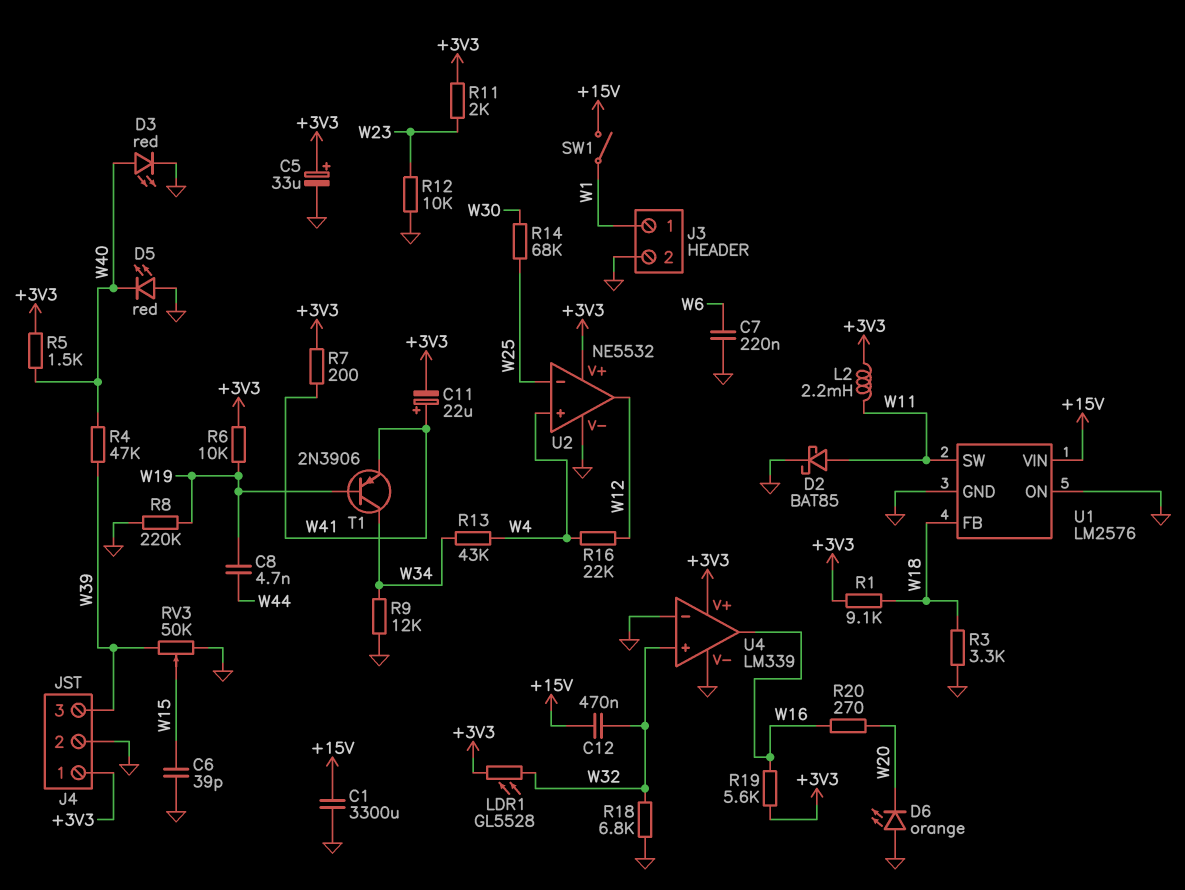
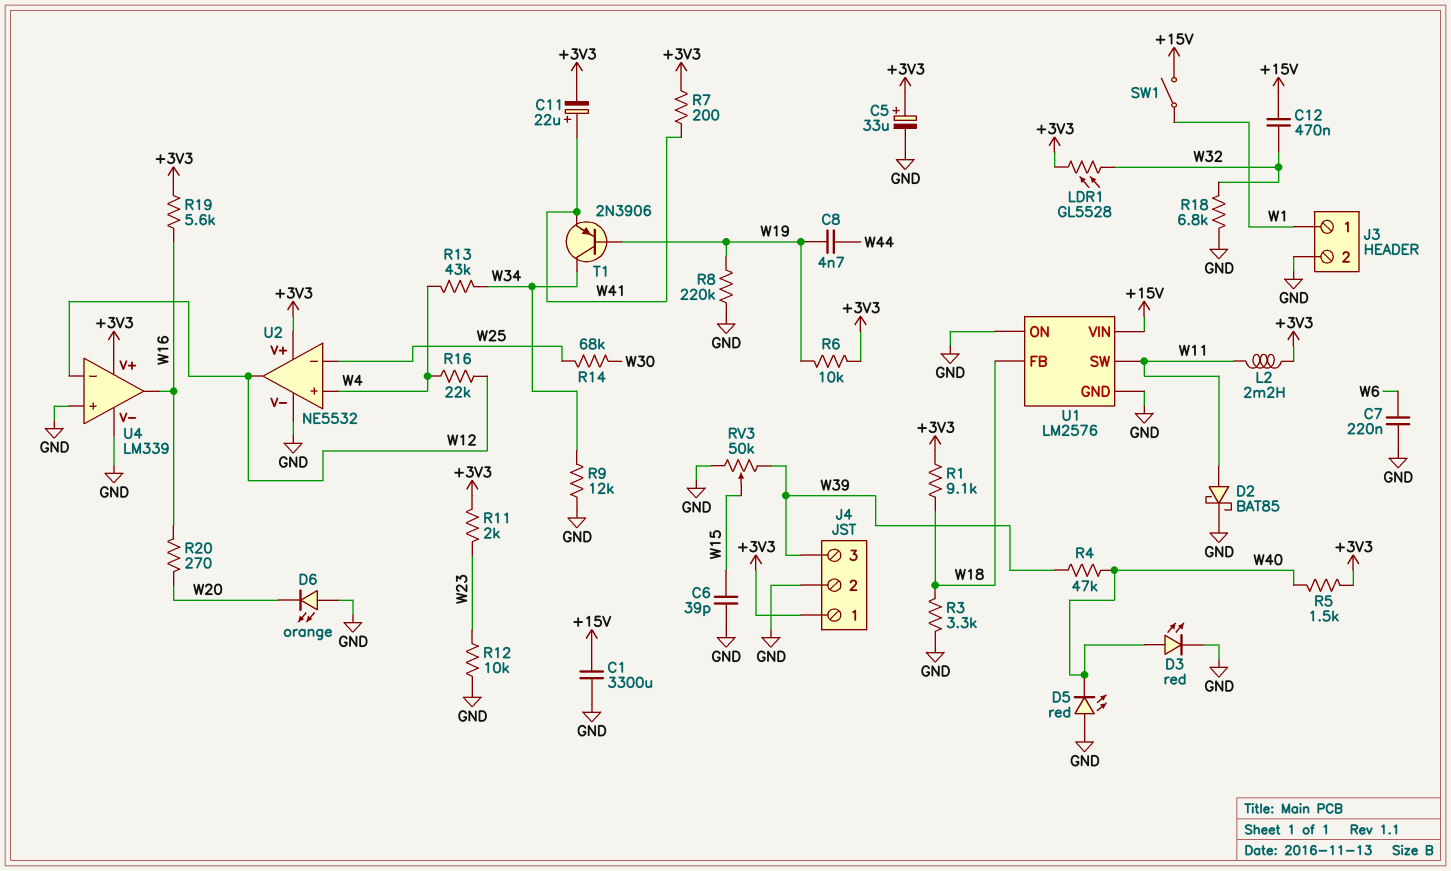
U4 pin in+: W32 -> GND
U4 pin in-: GND -> W12

